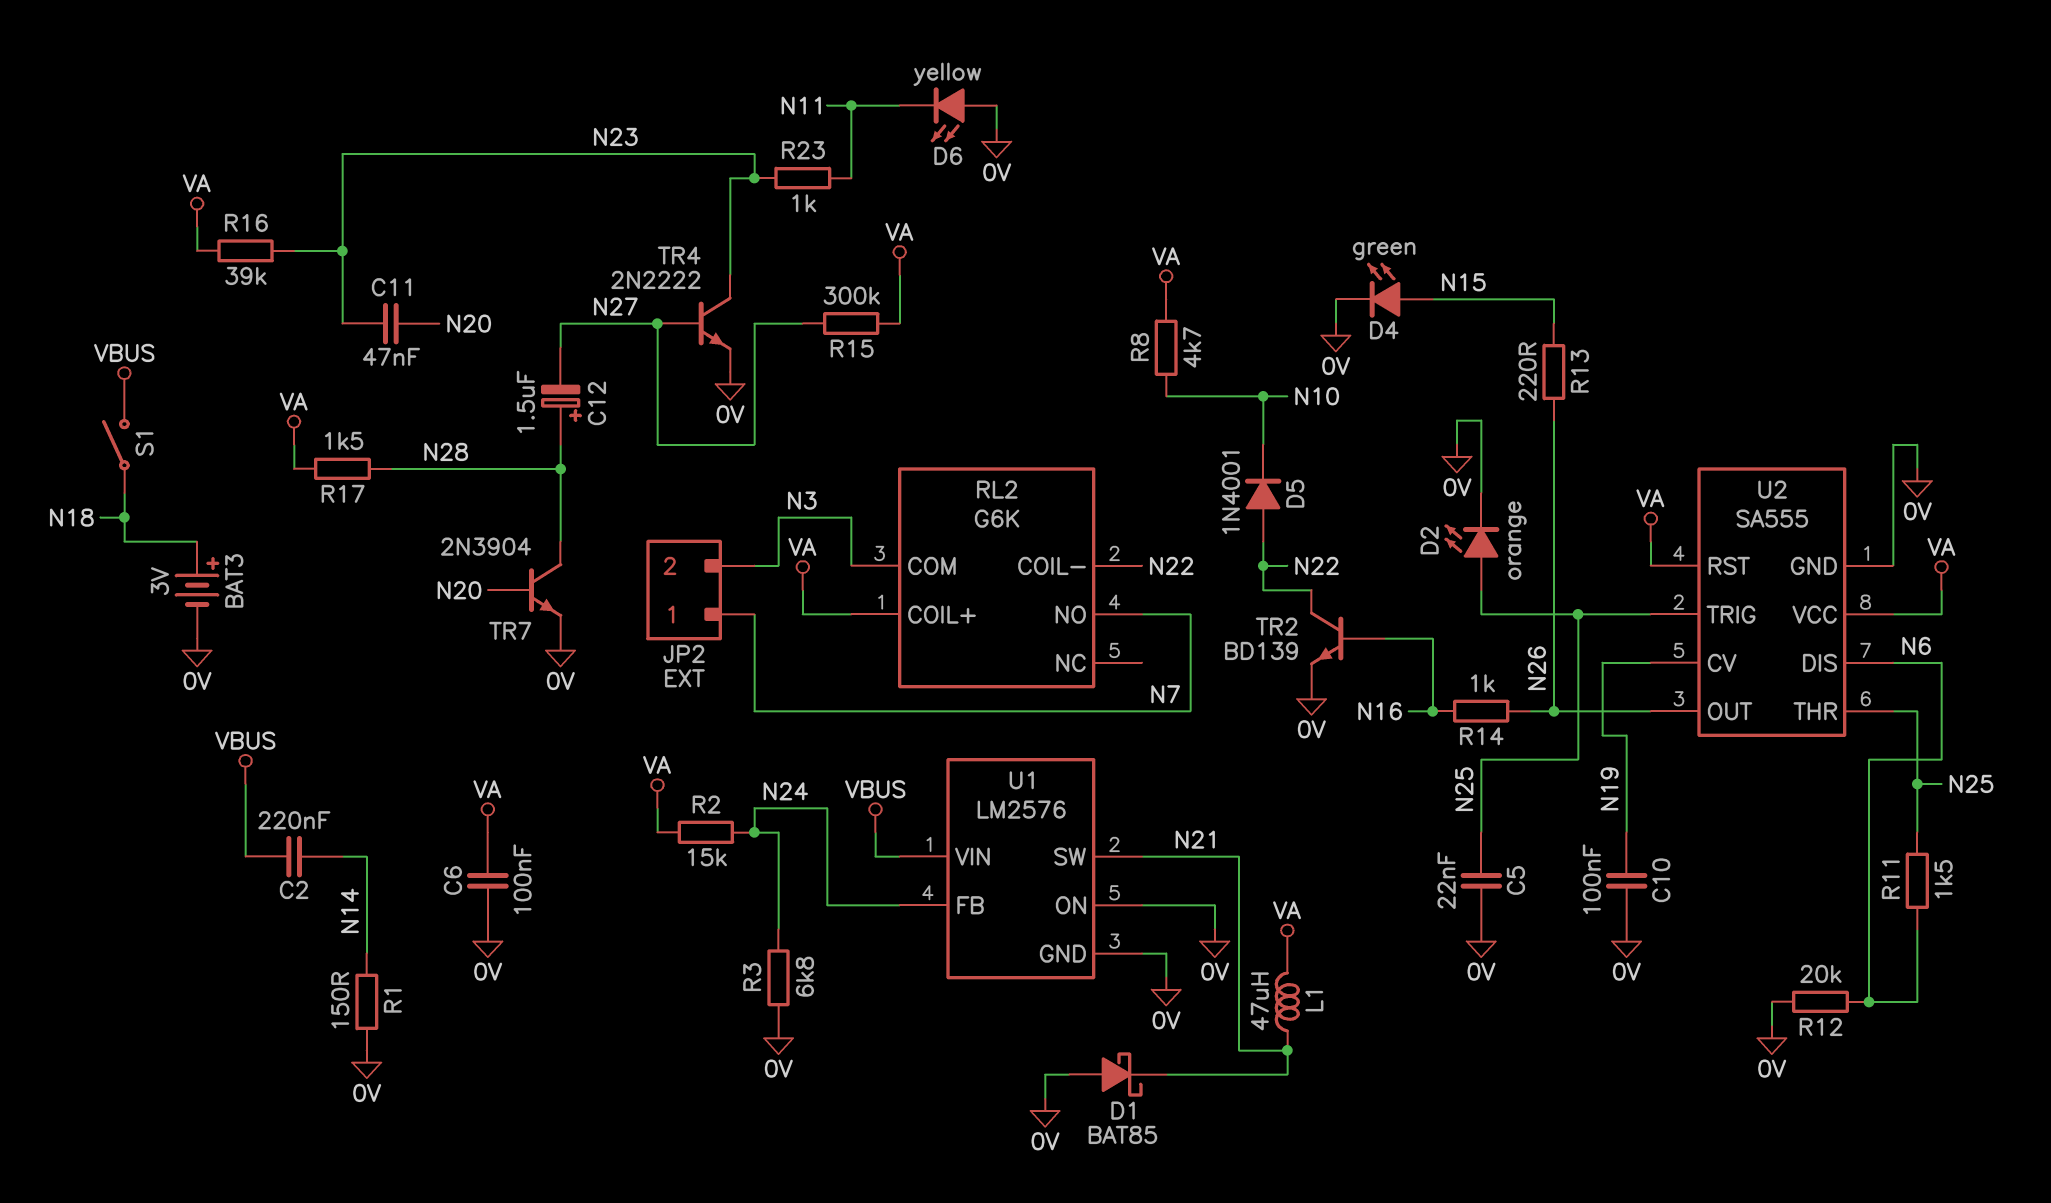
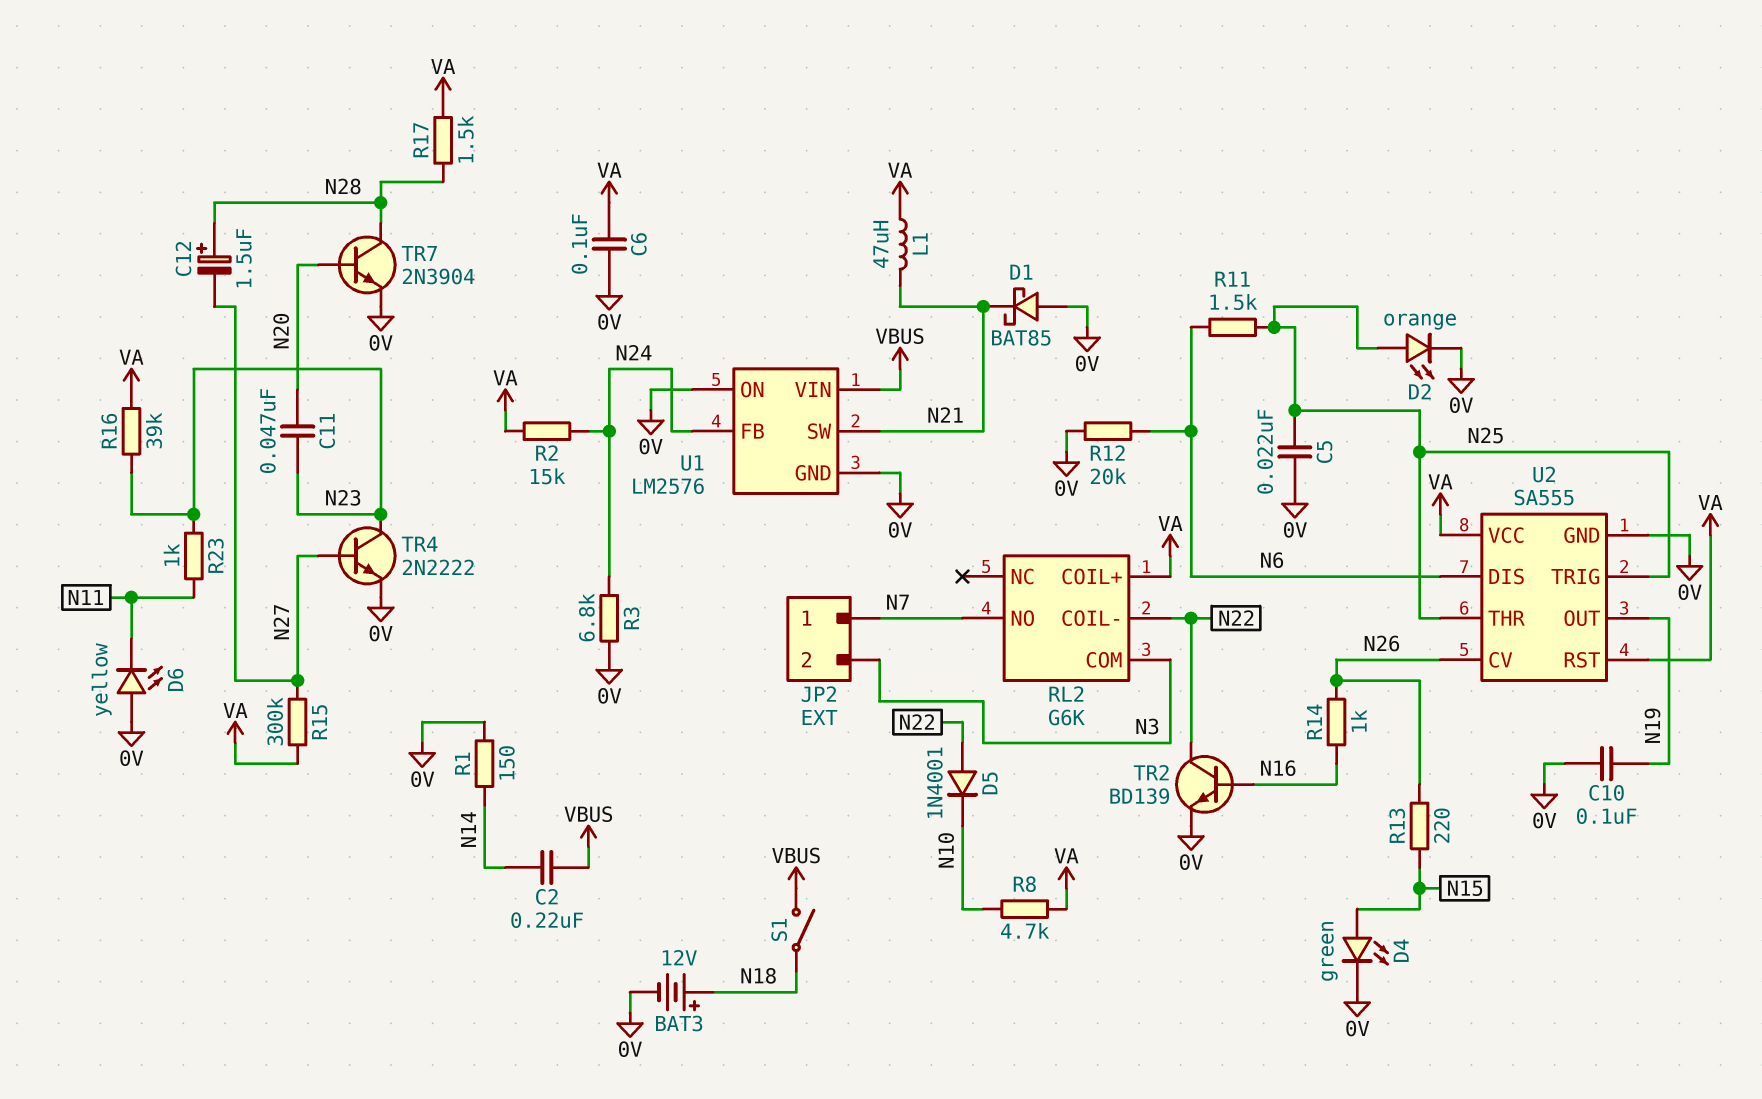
BAT3: 3V (plus N18, minus 0V) -> 12V (plus N18, minus 0V)
U2 pin CV: N19 -> N26
U2 pin OUT: N26 -> N19

